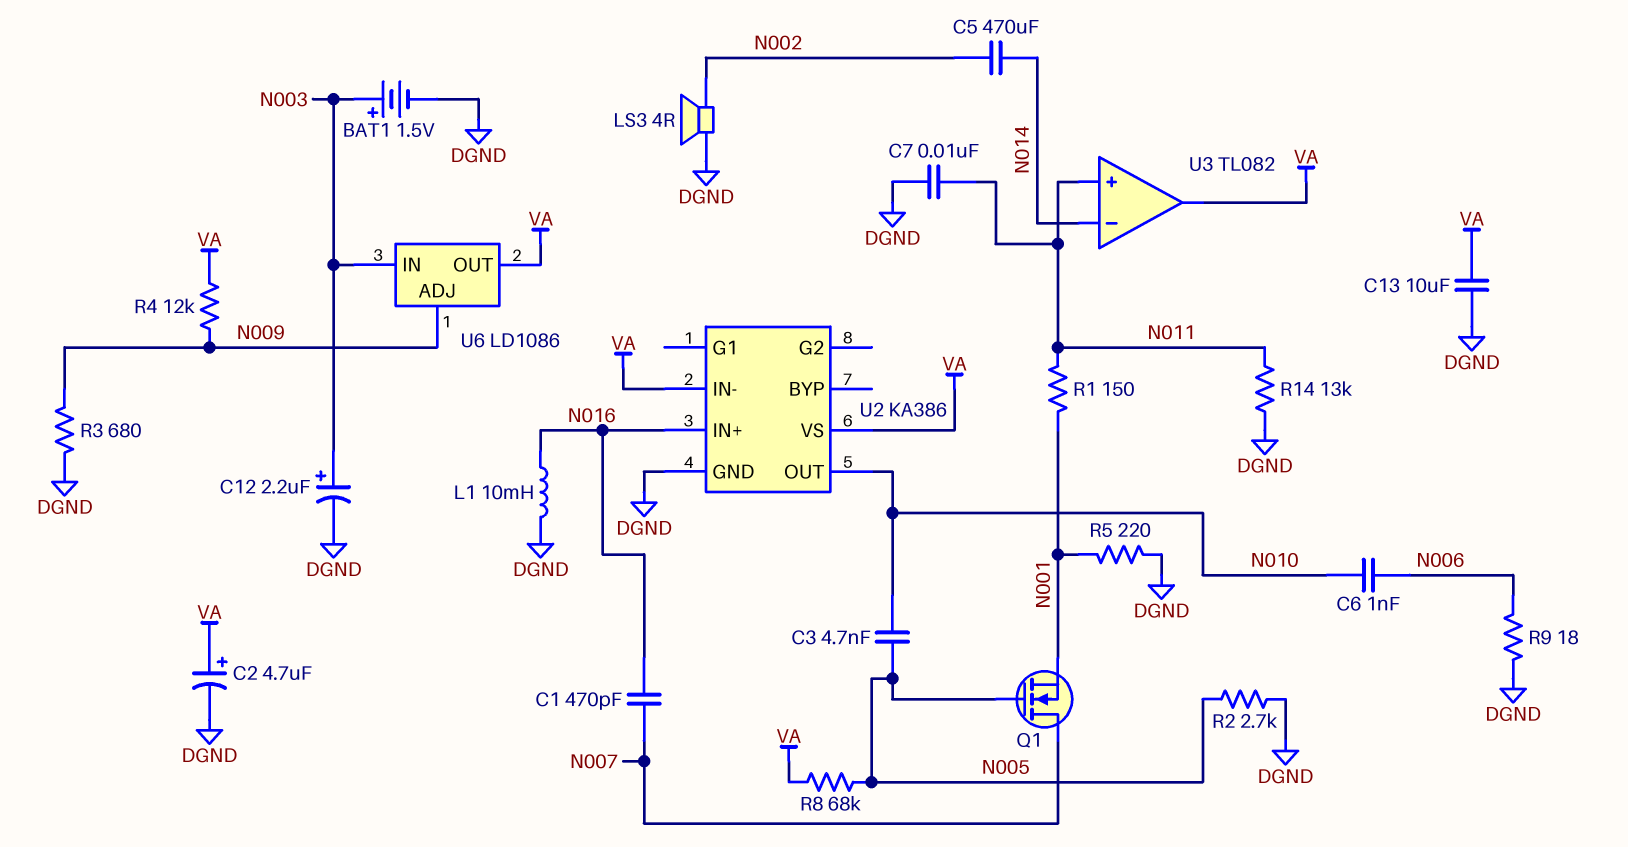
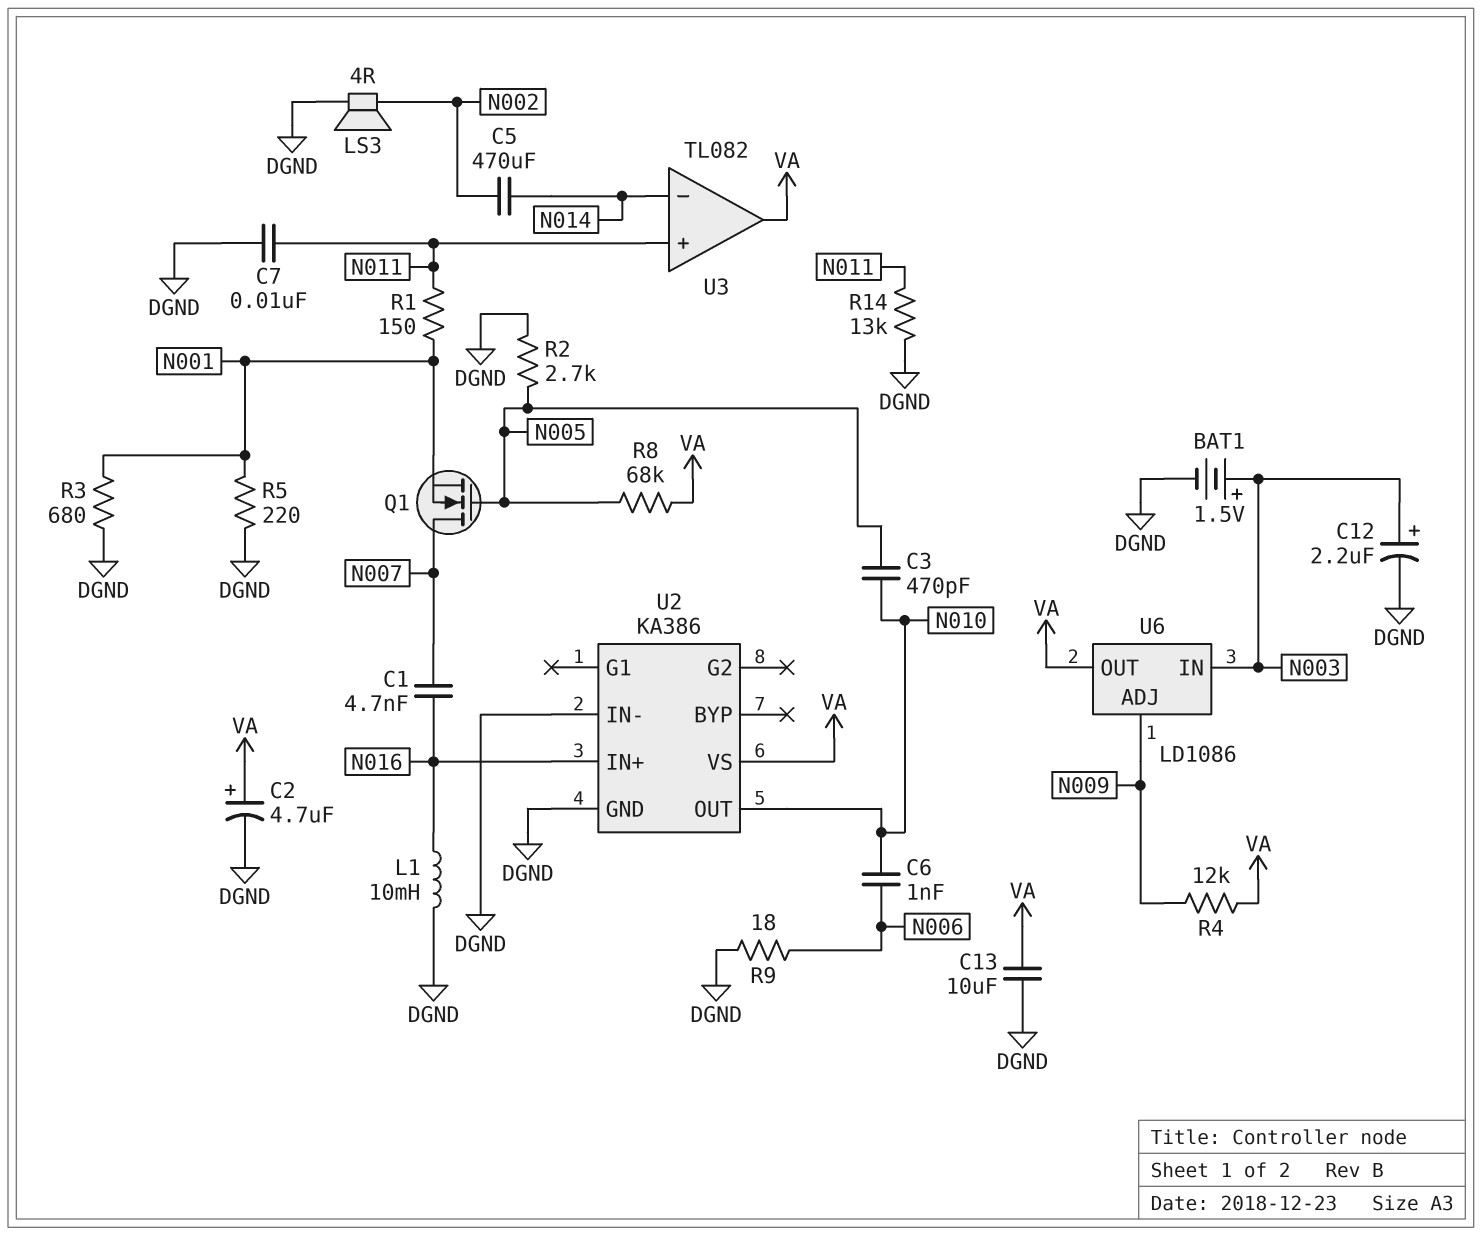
C1: 470pF (N007, N016) -> 4.7nF (N007, N016)
C3: 4.7nF (N005, N010) -> 470pF (N005, N010)
R3: 680 (DGND, N009) -> 680 (DGND, N001)
U2 pin IN-: VA -> DGND

